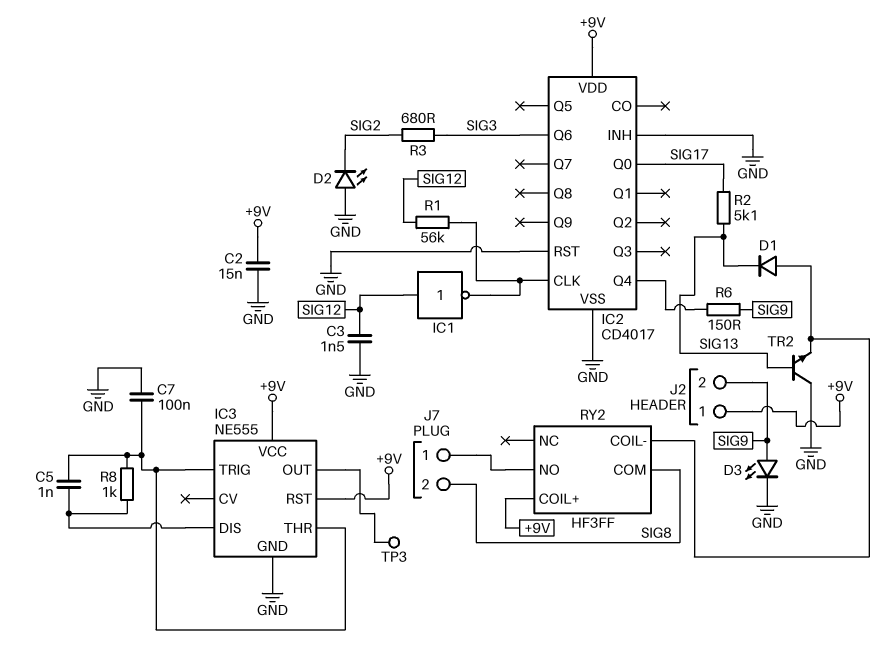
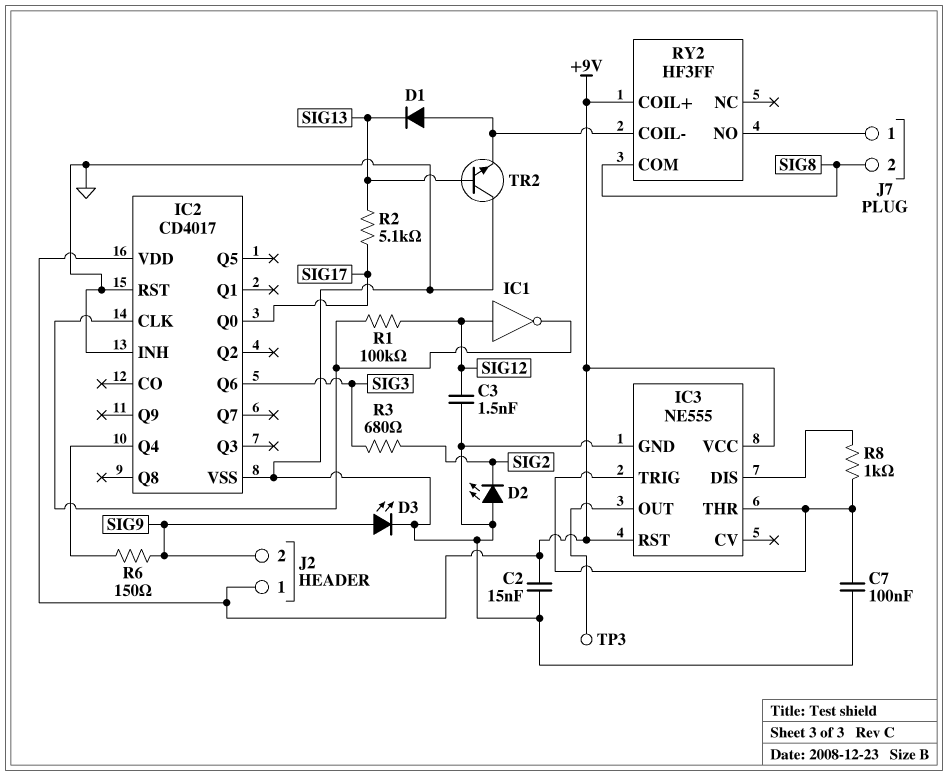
C5: 1nF (IC3/DIS, IC3/THR) -> none
R1: 56k (IC2/CLK, SIG12) -> 100k (IC2/CLK, SIG12)

